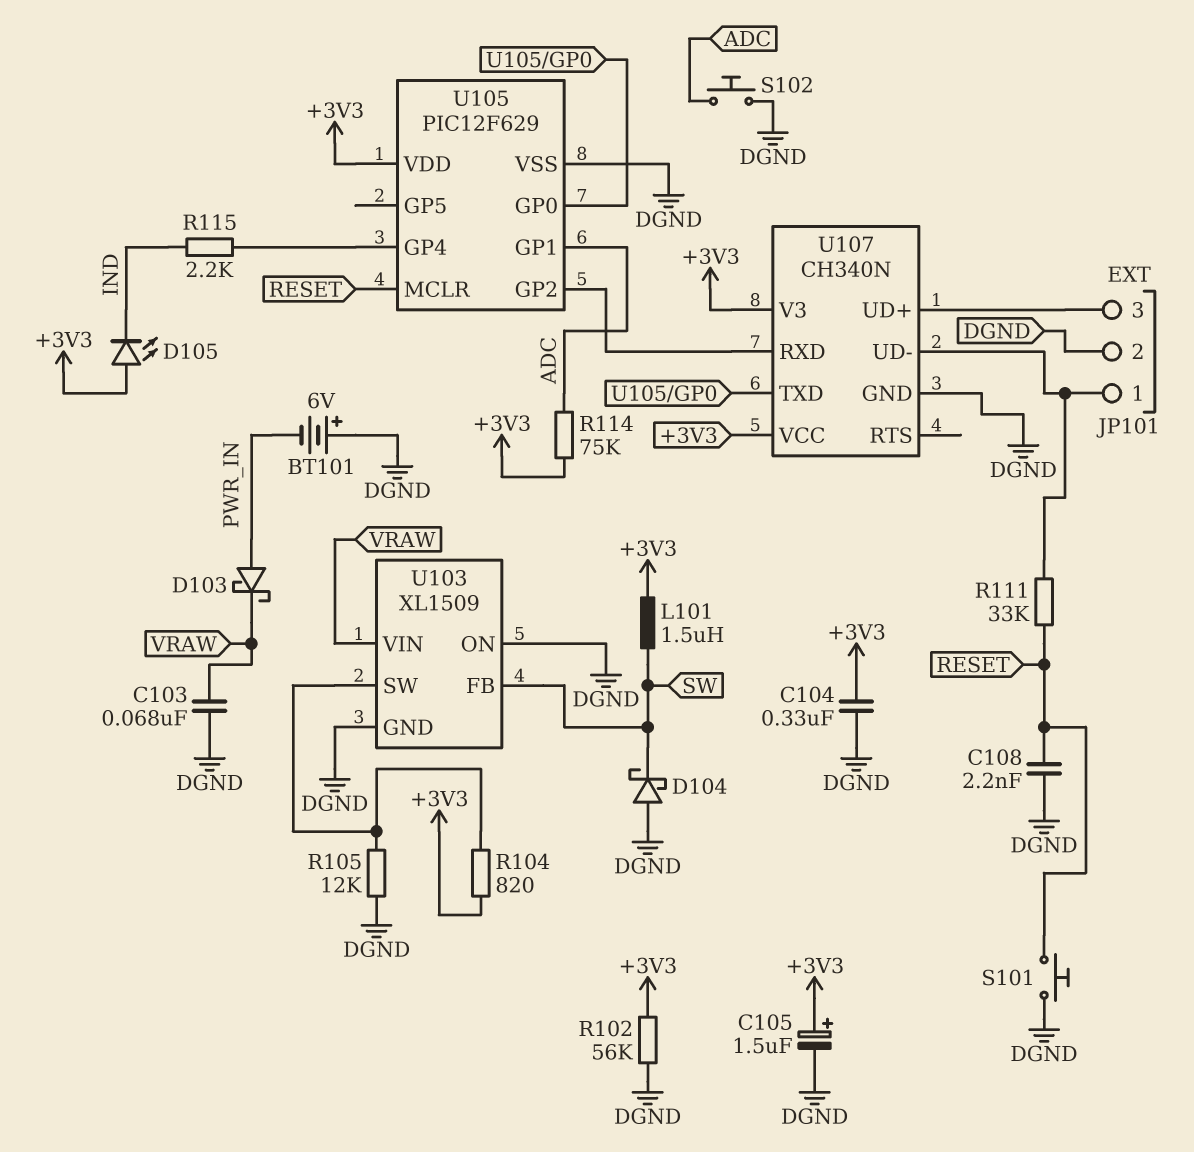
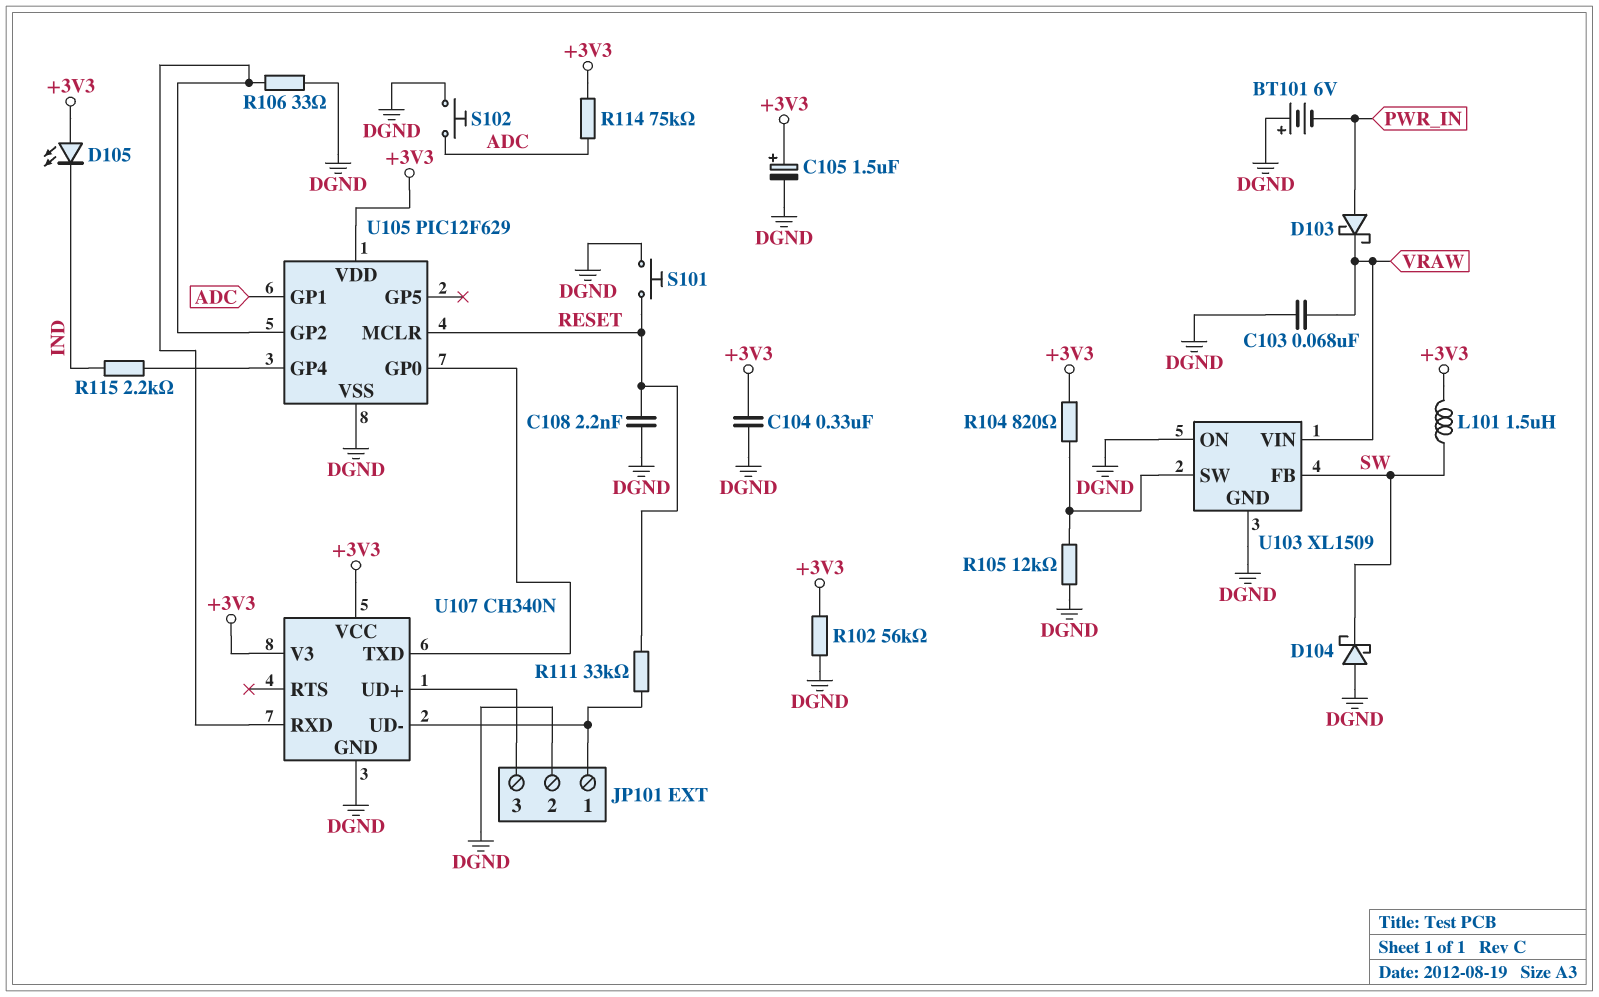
R106: none -> 33 (DGND, U105/GP2)

